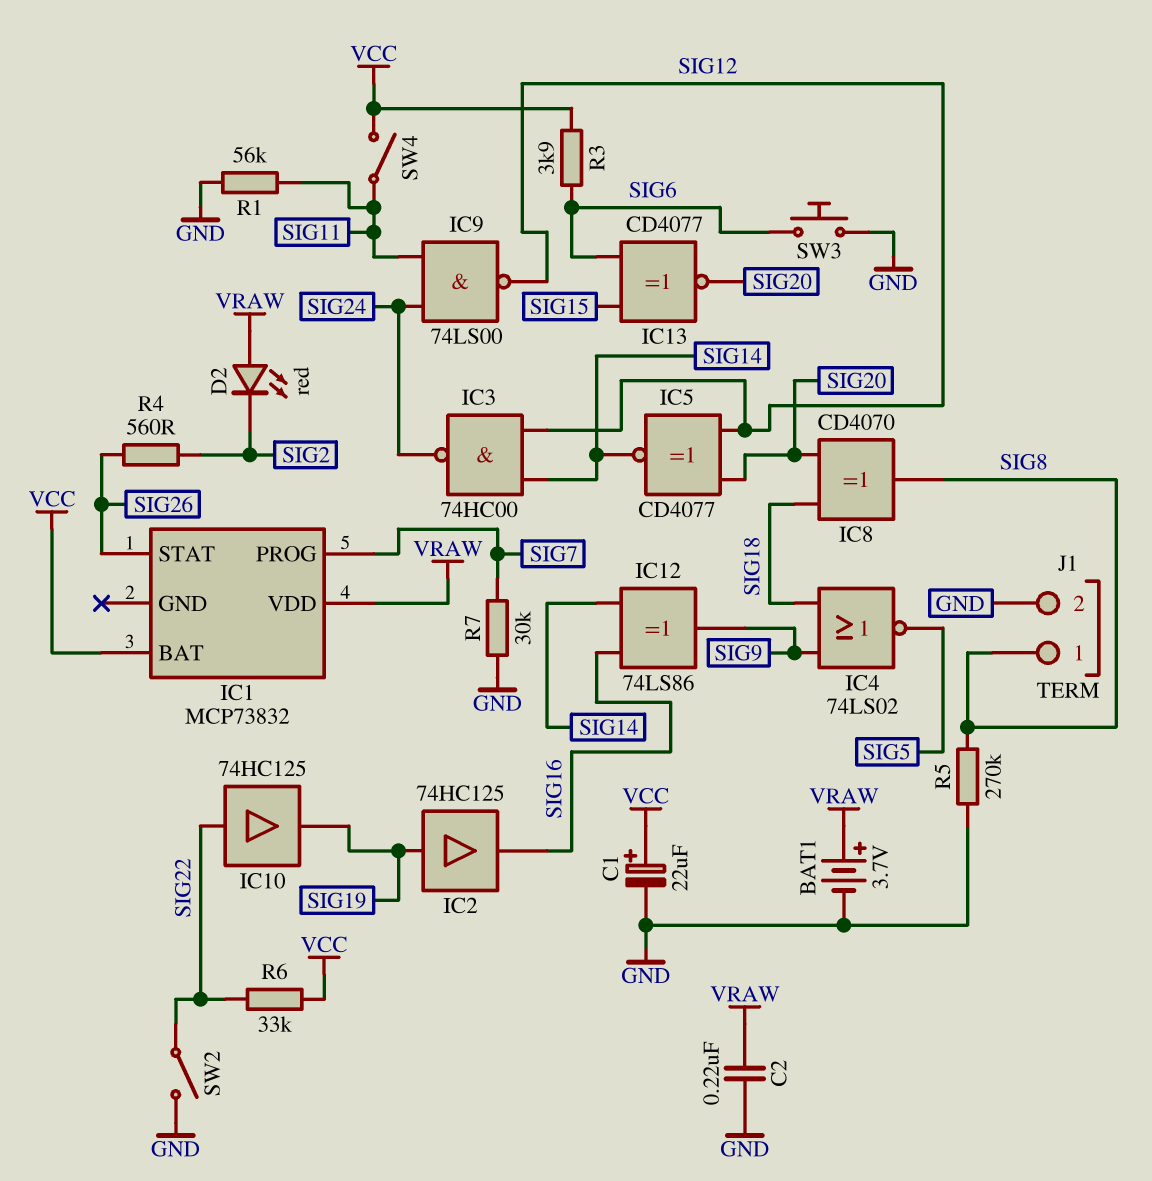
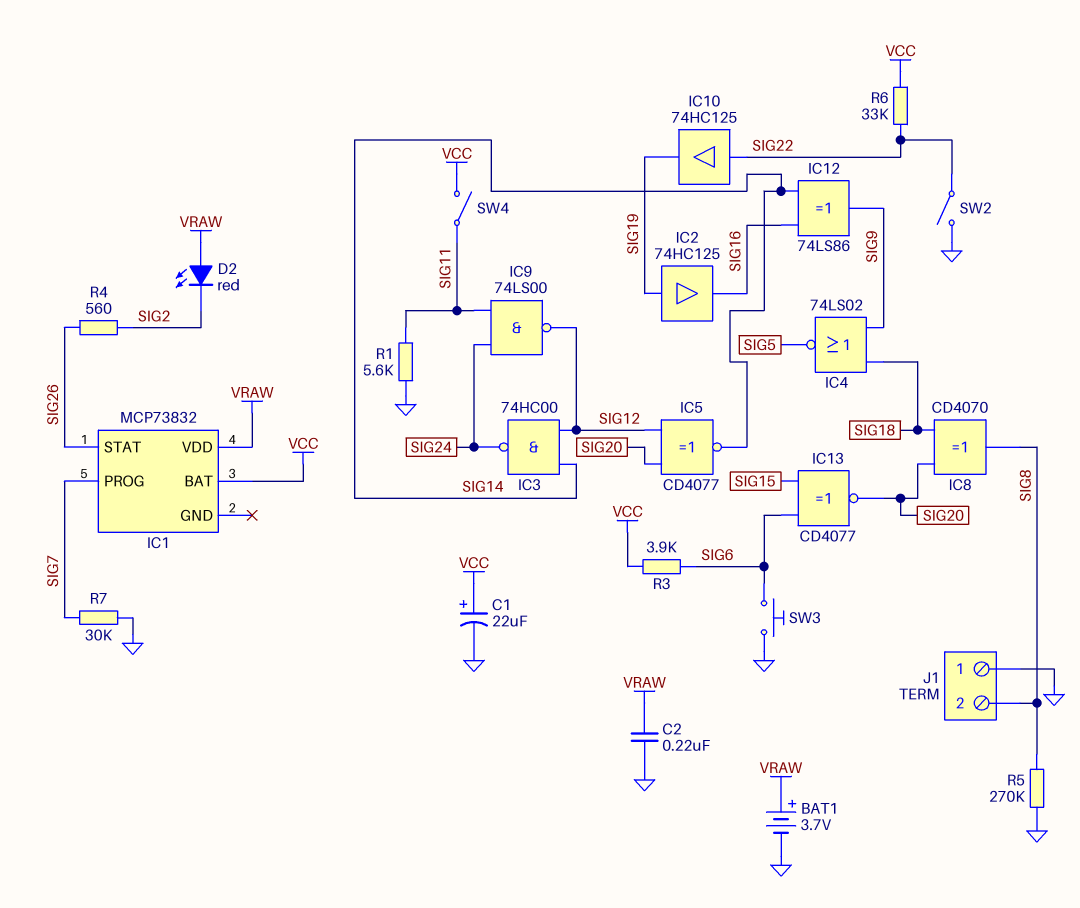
J1 pin 1: SIG8 -> GND
J1 pin 2: GND -> SIG8
R1: 56k (GND, SIG11) -> 5.6k (GND, SIG11)

